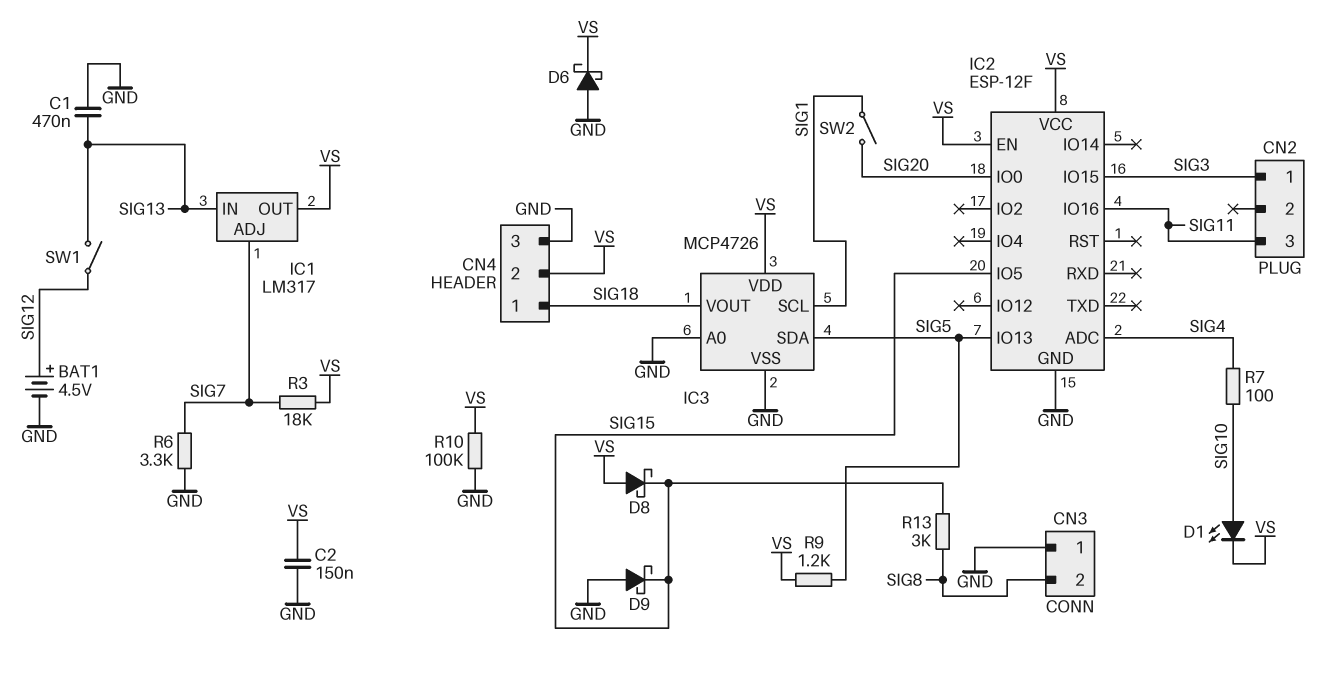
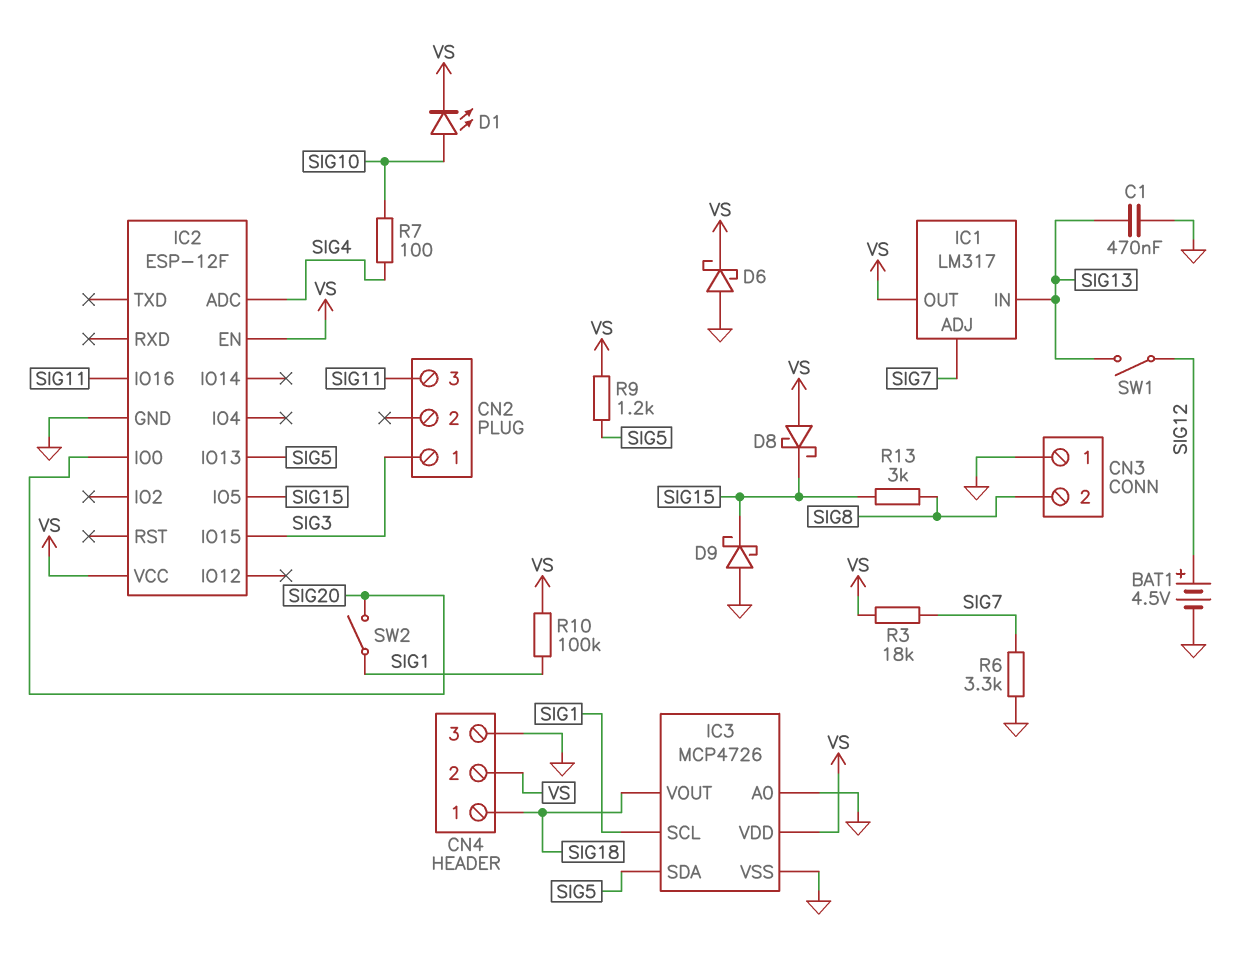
C2: 150nF (GND, VS) -> none
R10: 100k (GND, VS) -> 100k (SIG1, VS)

